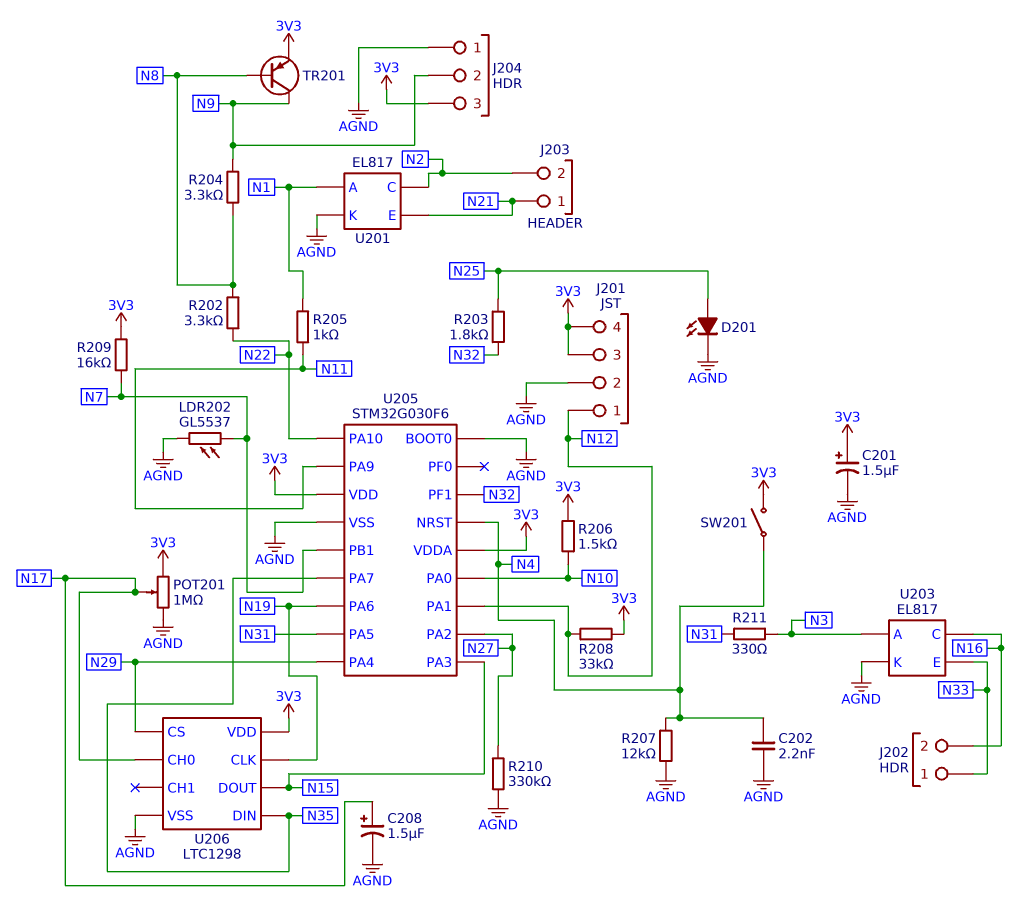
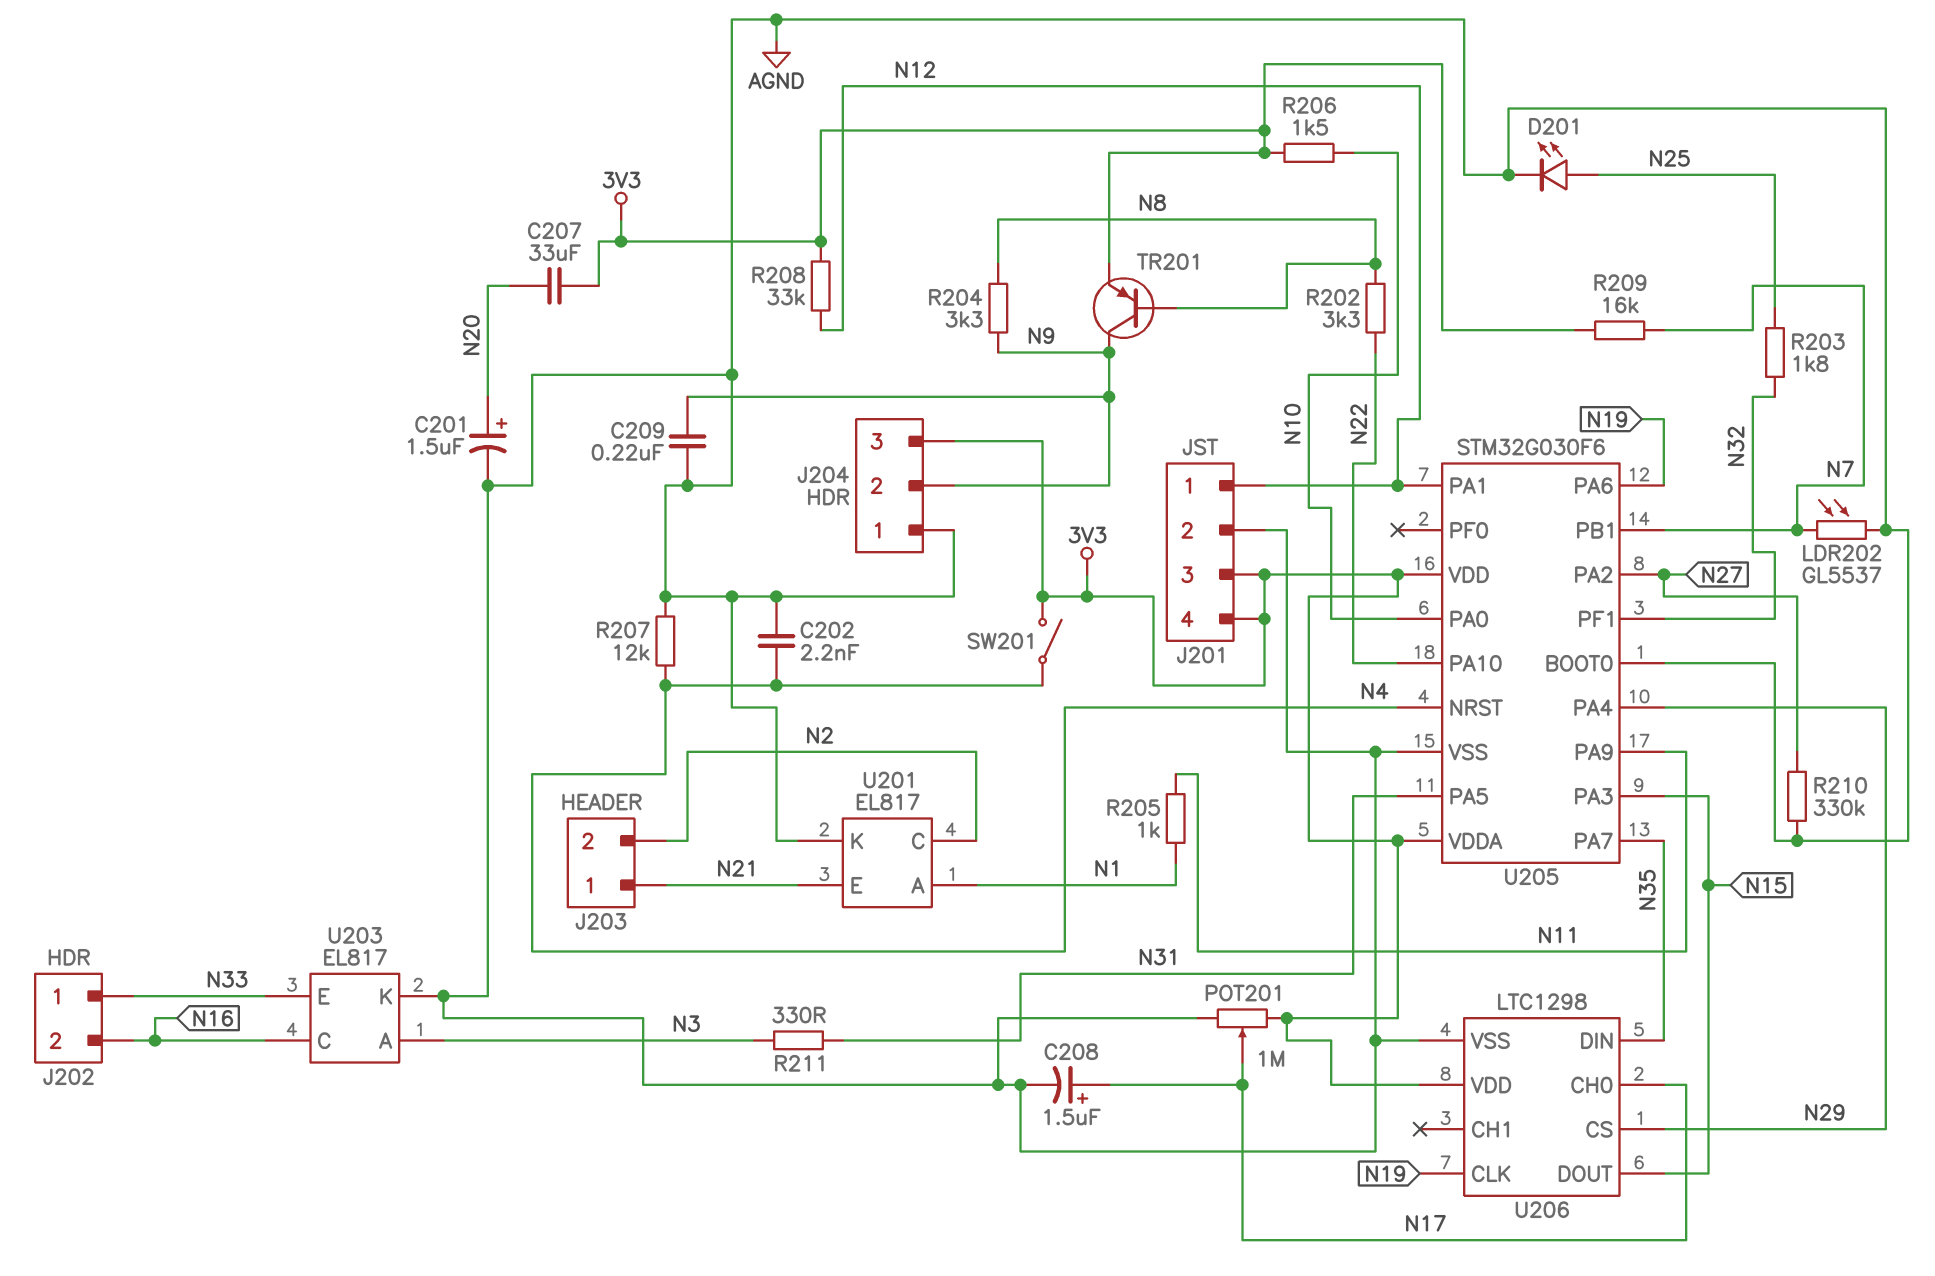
C201: 1.5uF (plus 3V3, minus AGND) -> 1.5uF (plus N20, minus AGND)
C207: none -> 33uF (3V3, N20)
C209: none -> 220nF (AGND, N9)

